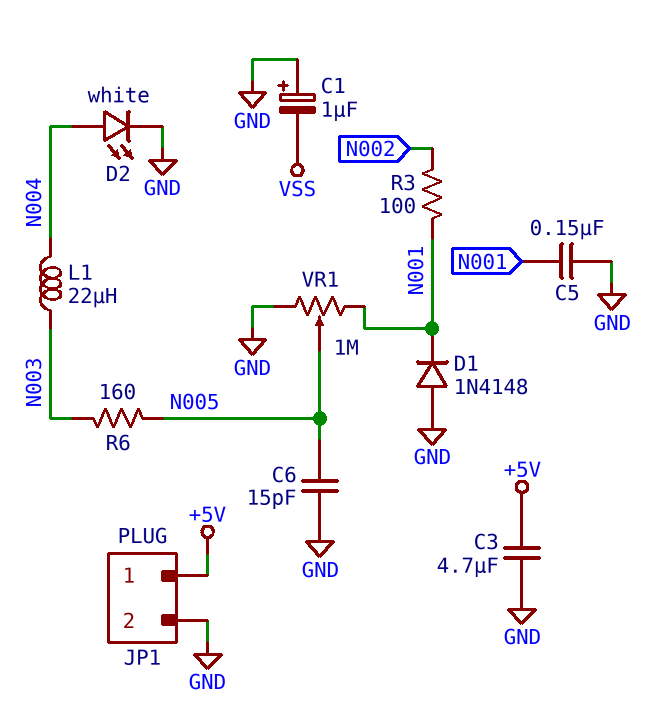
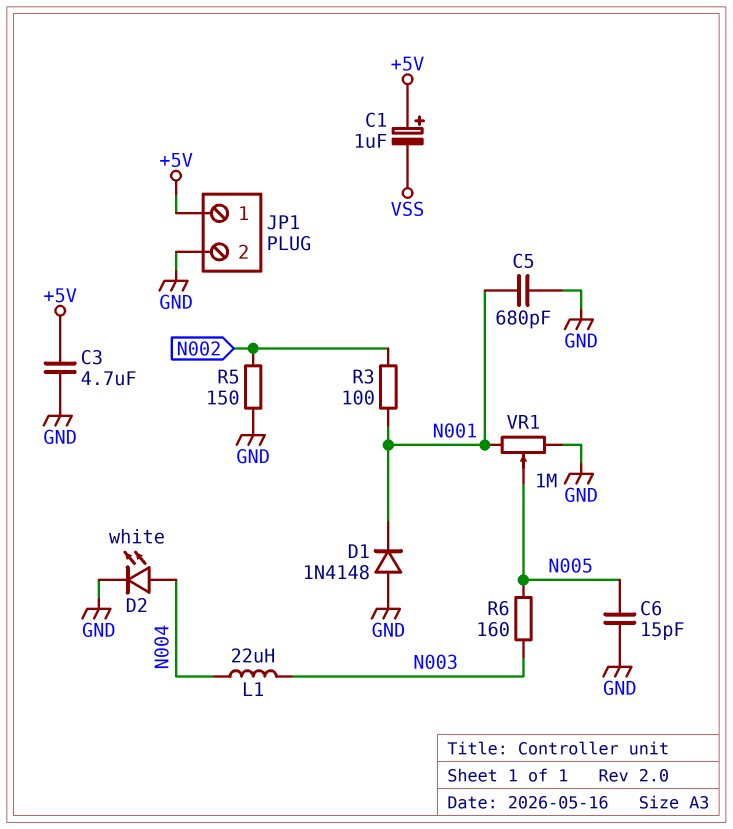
C1: 1uF (plus GND, minus VSS) -> 1uF (plus +5V, minus VSS)
C5: 150nF (GND, N001) -> 680pF (GND, N001)
R5: none -> 150 (GND, N002)

